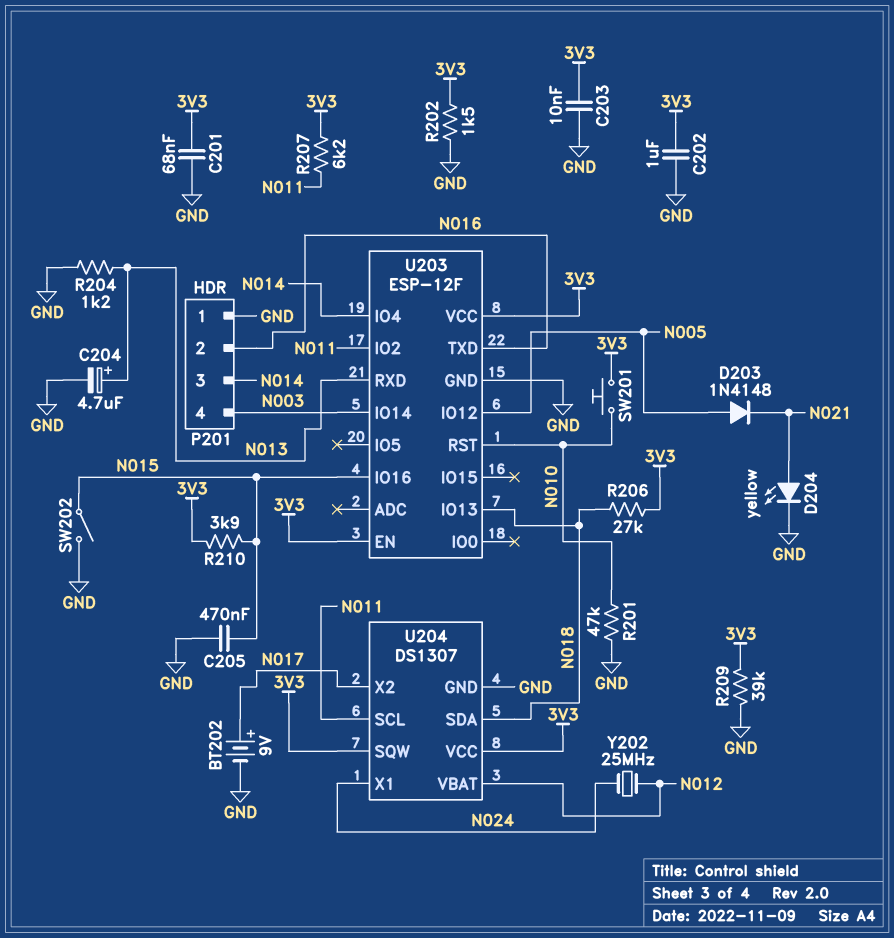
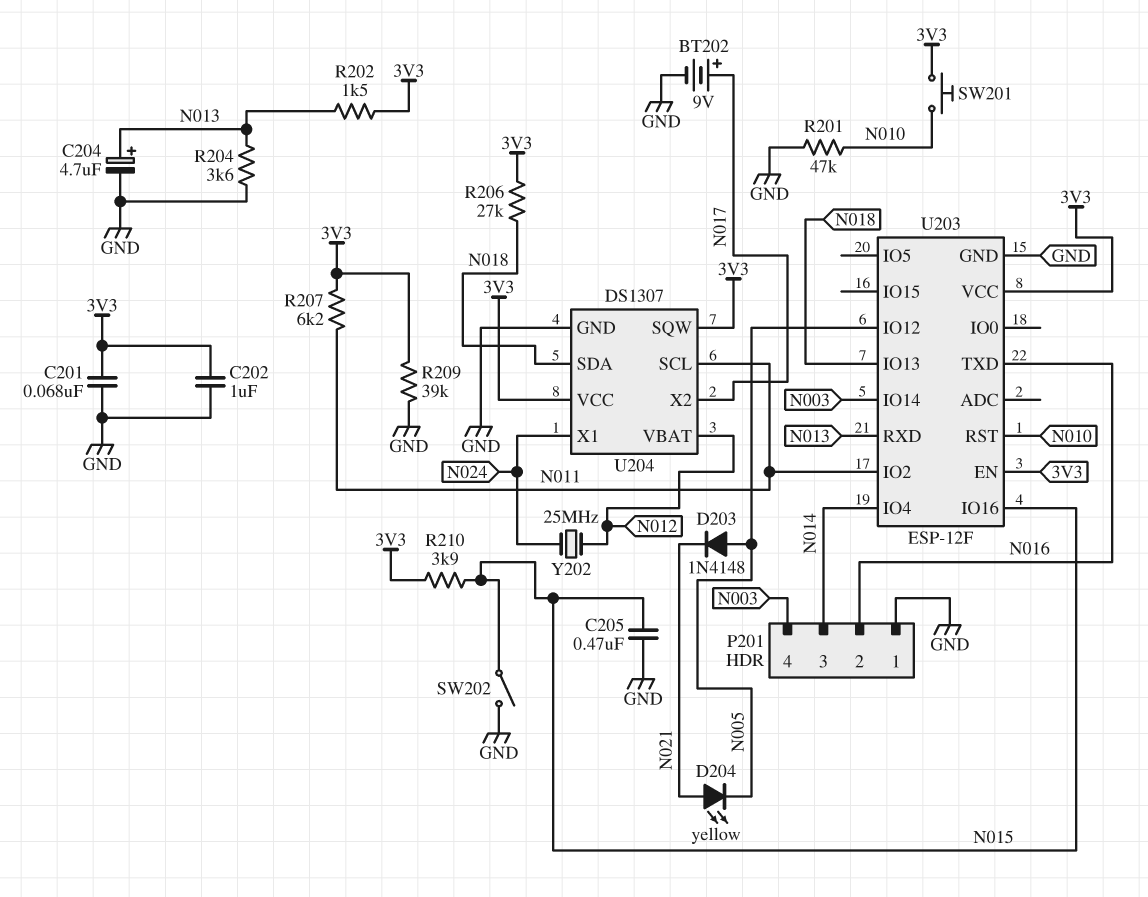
C203: 10nF (3V3, GND) -> none
D204: LED yellow (A N021, K GND) -> LED yellow (A N021, K N005)
R202: 1.5k (3V3, GND) -> 1.5k (3V3, N013)
R204: 1.2k (GND, N013) -> 3.6k (GND, N013)

